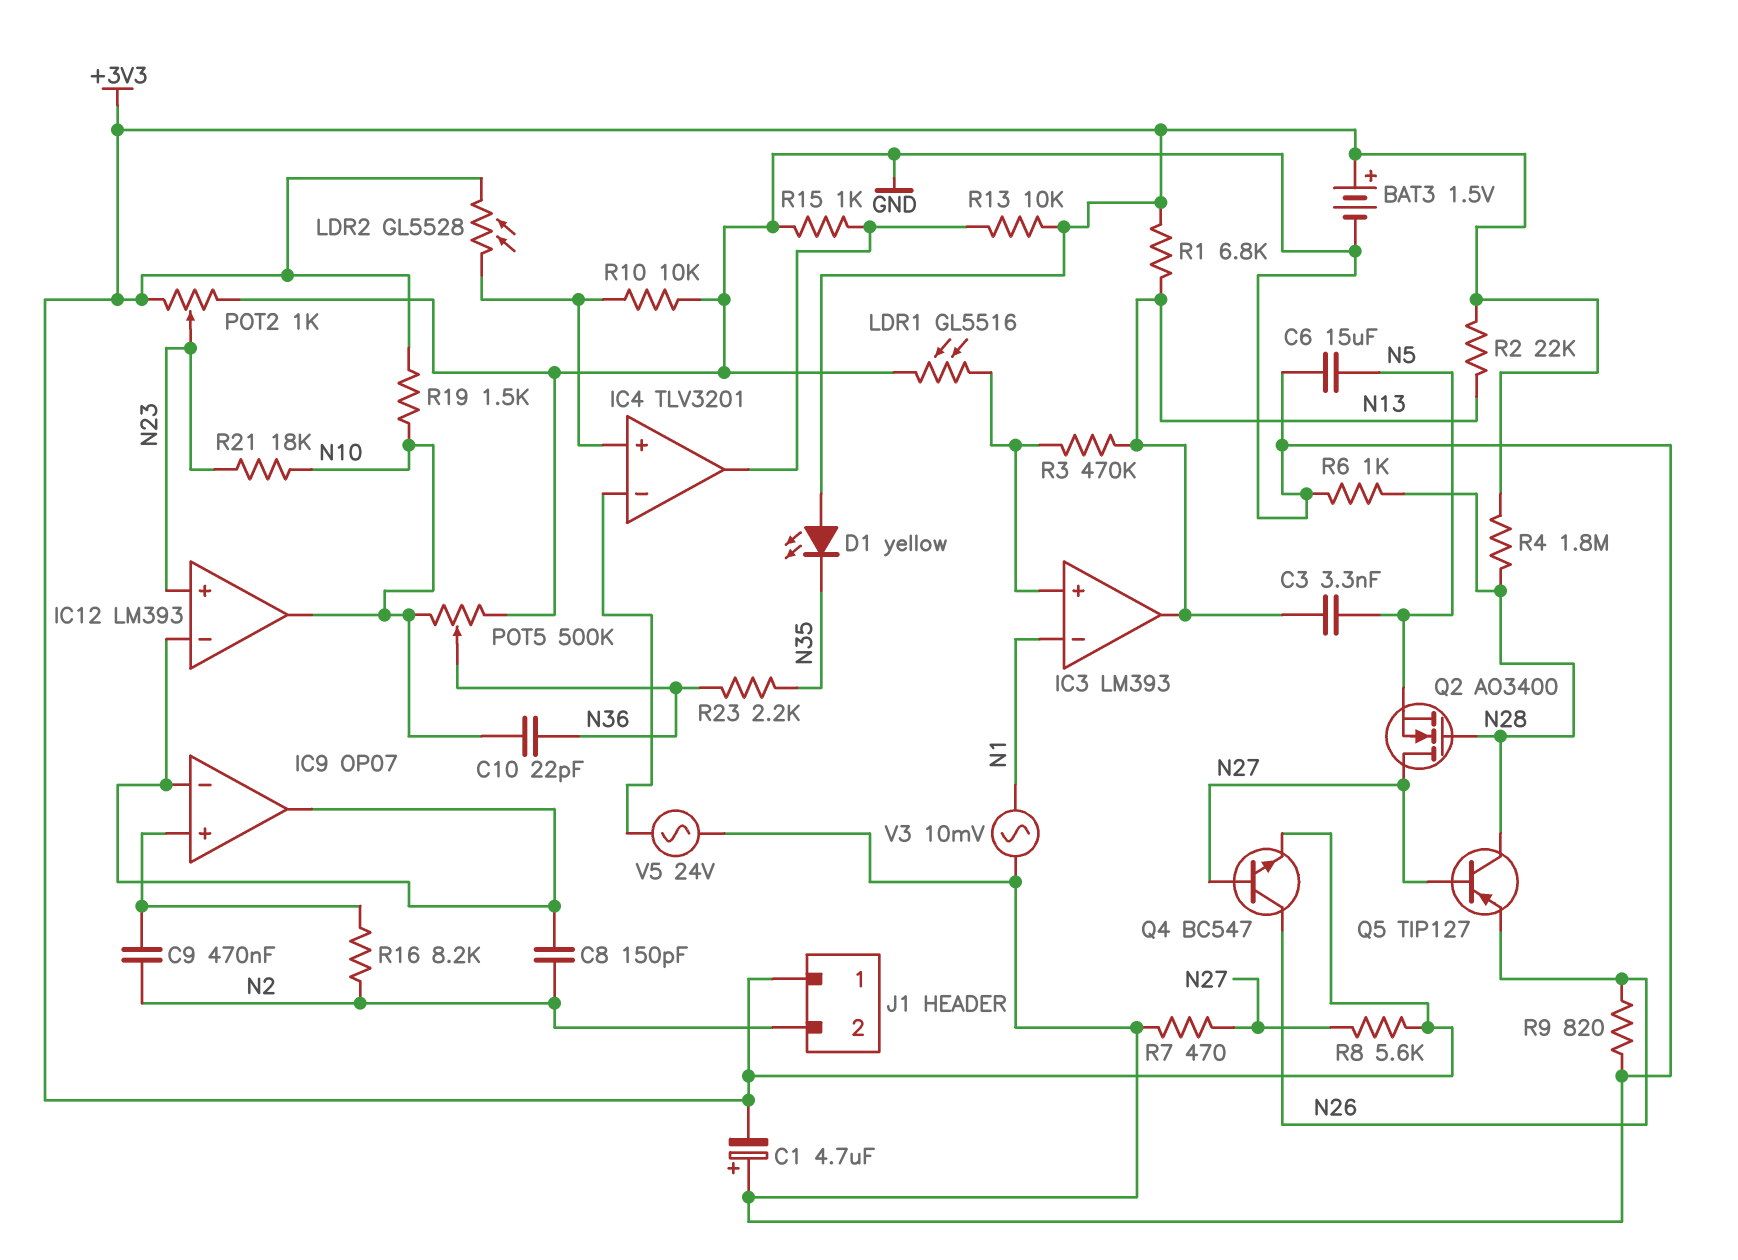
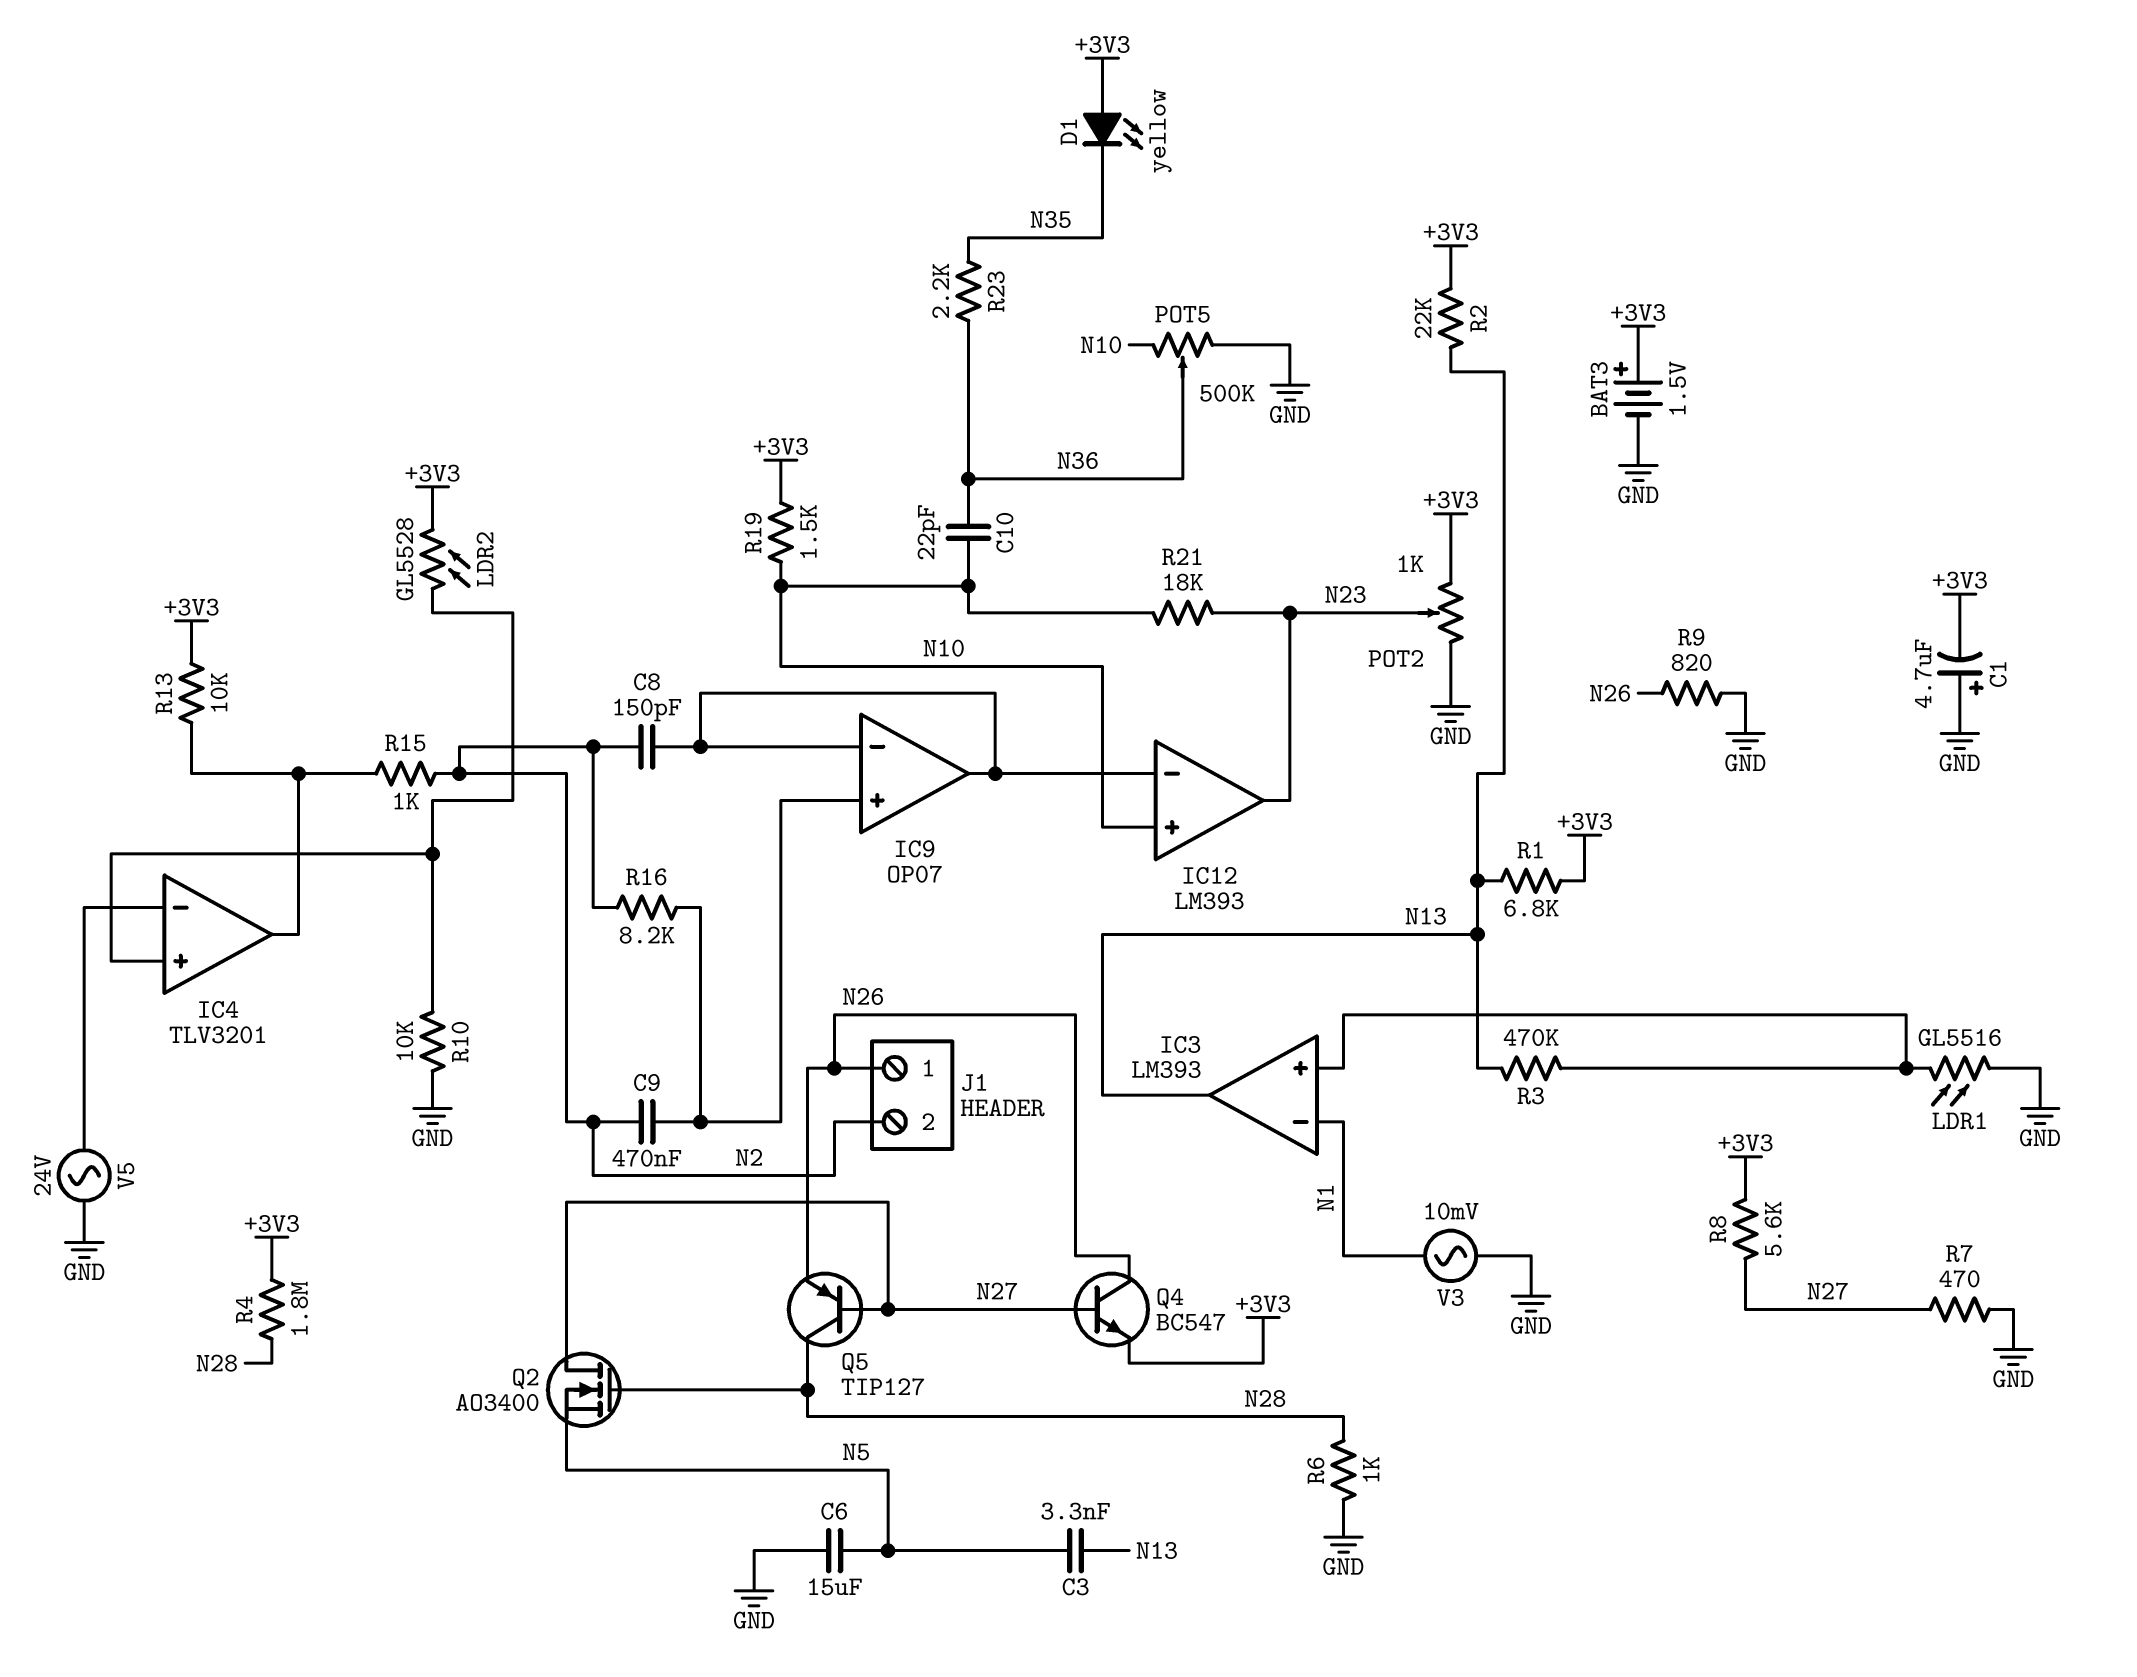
IC12 pin in+: N23 -> N10
IC12 pin out: N10 -> N23
J1 pin 1: +3V3 -> N26
R15: 1k (GND, IC4/out) -> 1k (IC4/out, N2)

